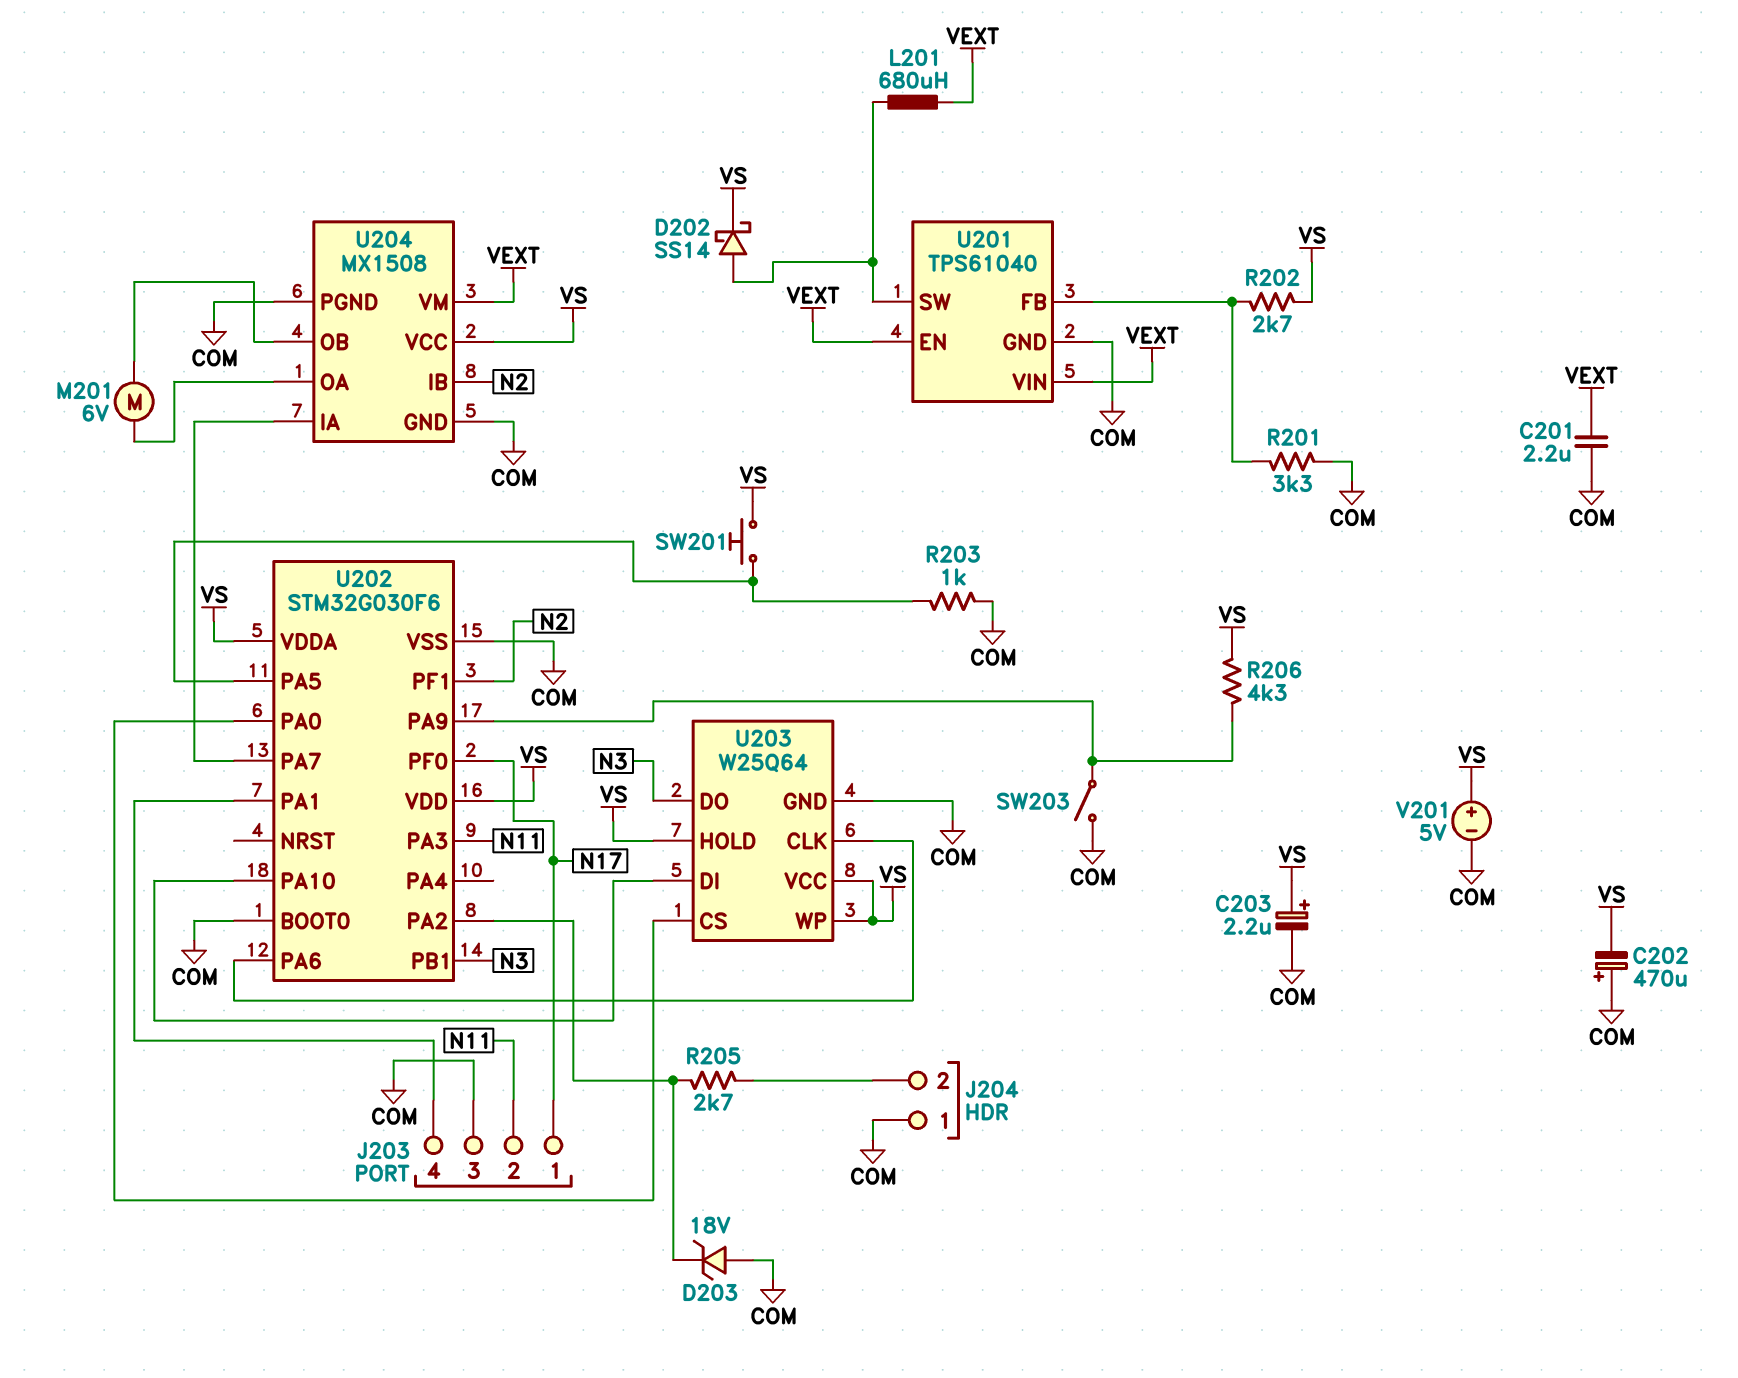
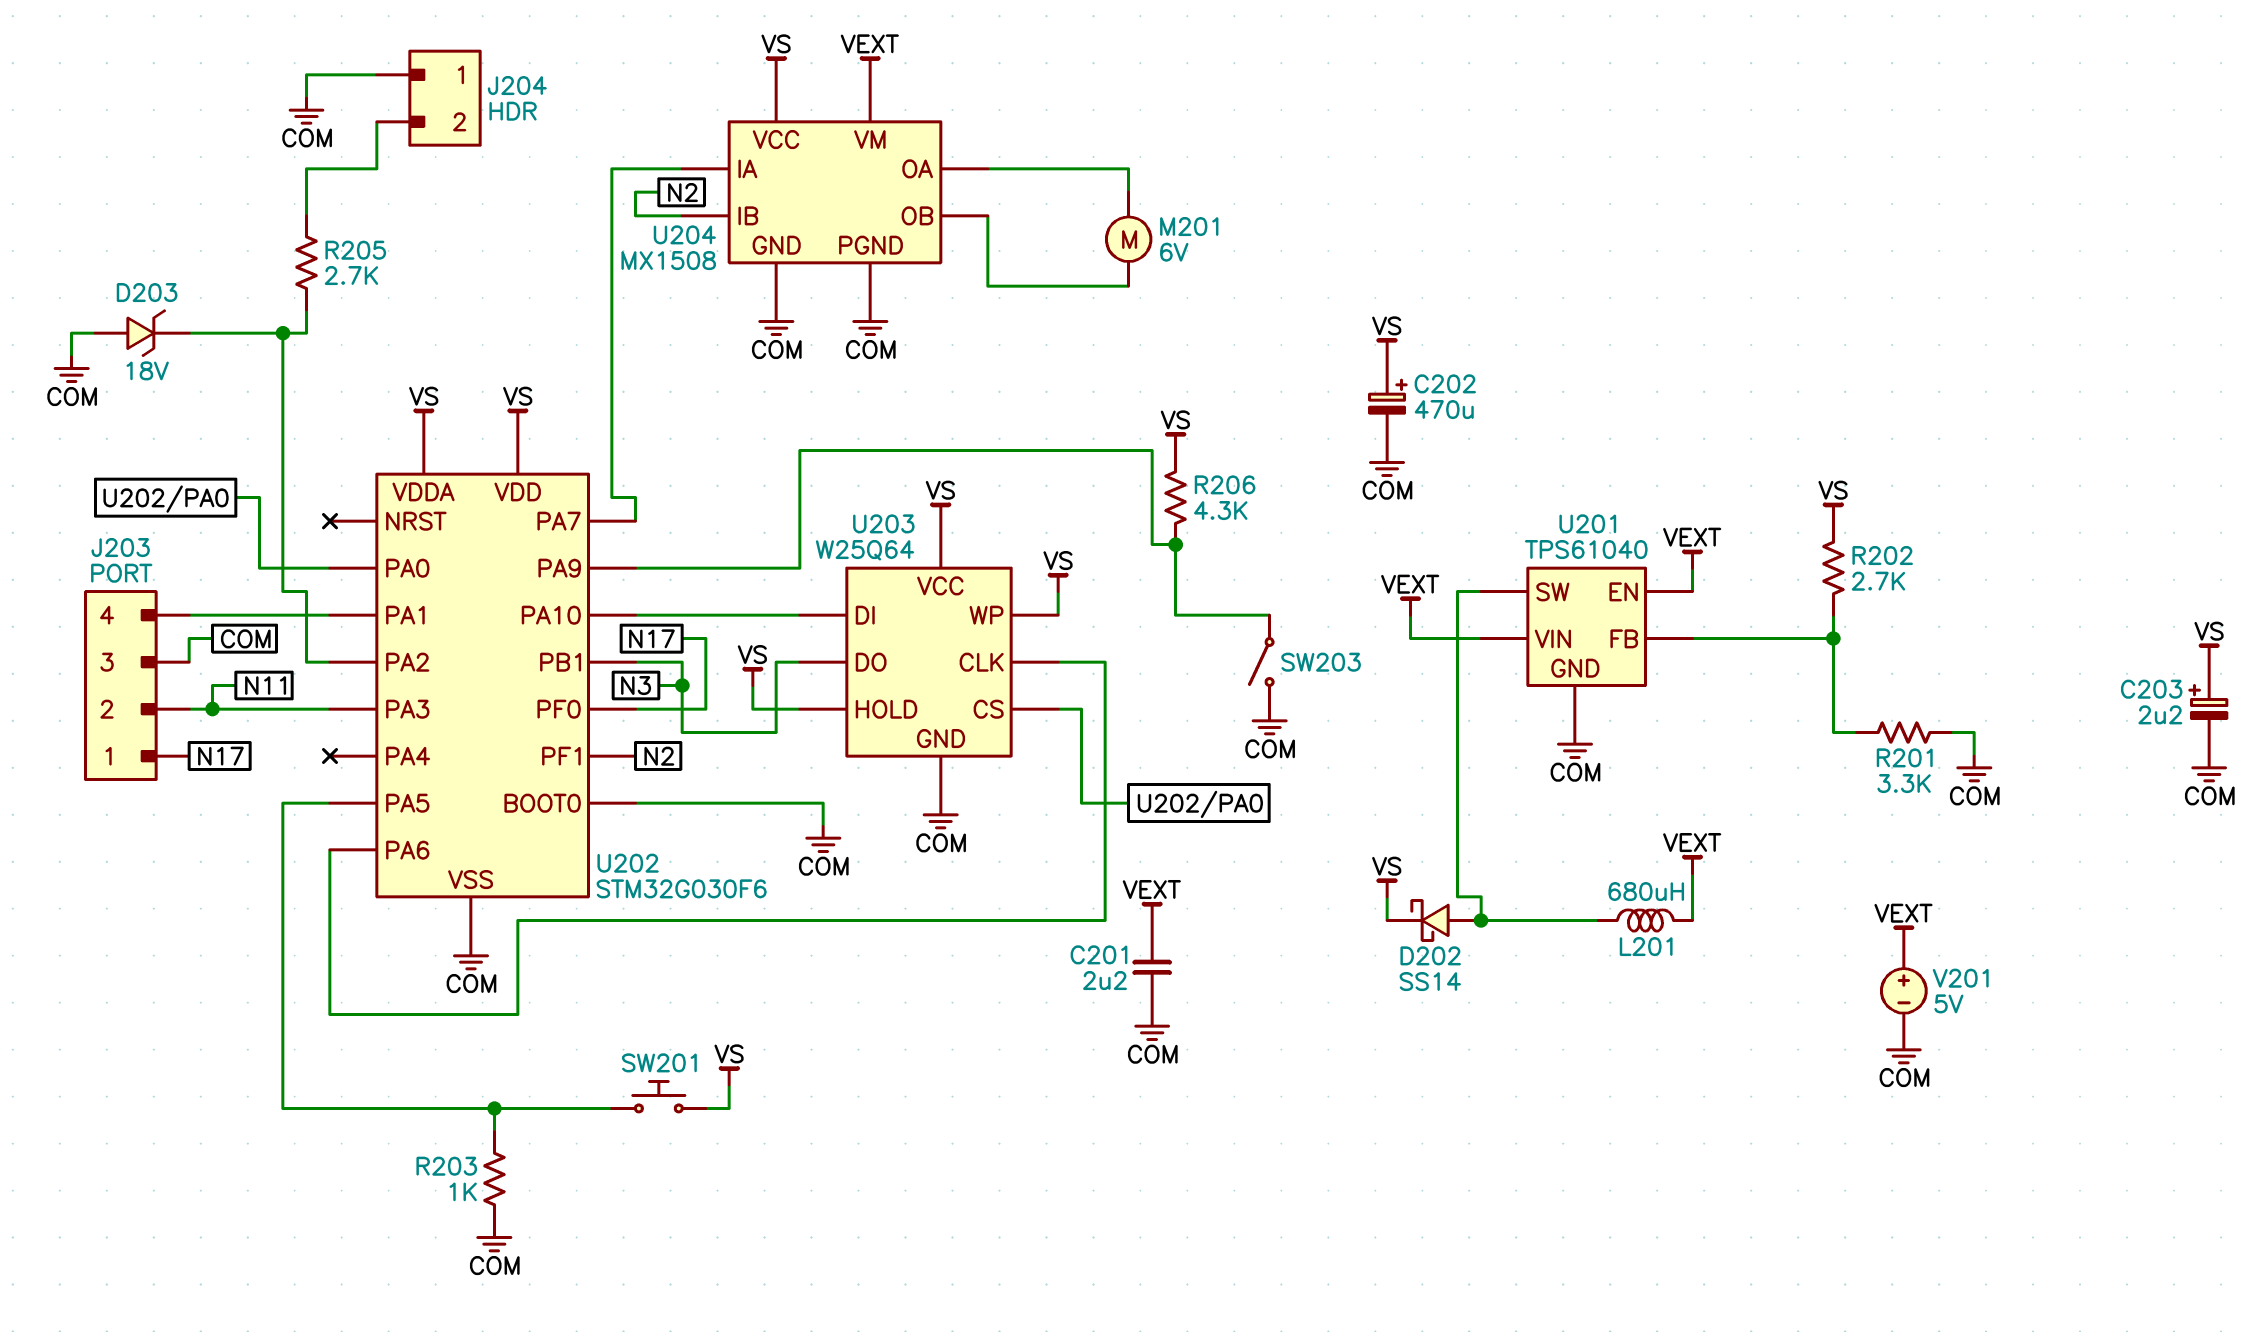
C202: 470uF (plus COM, minus VS) -> 470uF (plus VS, minus COM)
V201: 5V (plus VS, minus COM) -> 5V (plus VEXT, minus COM)

